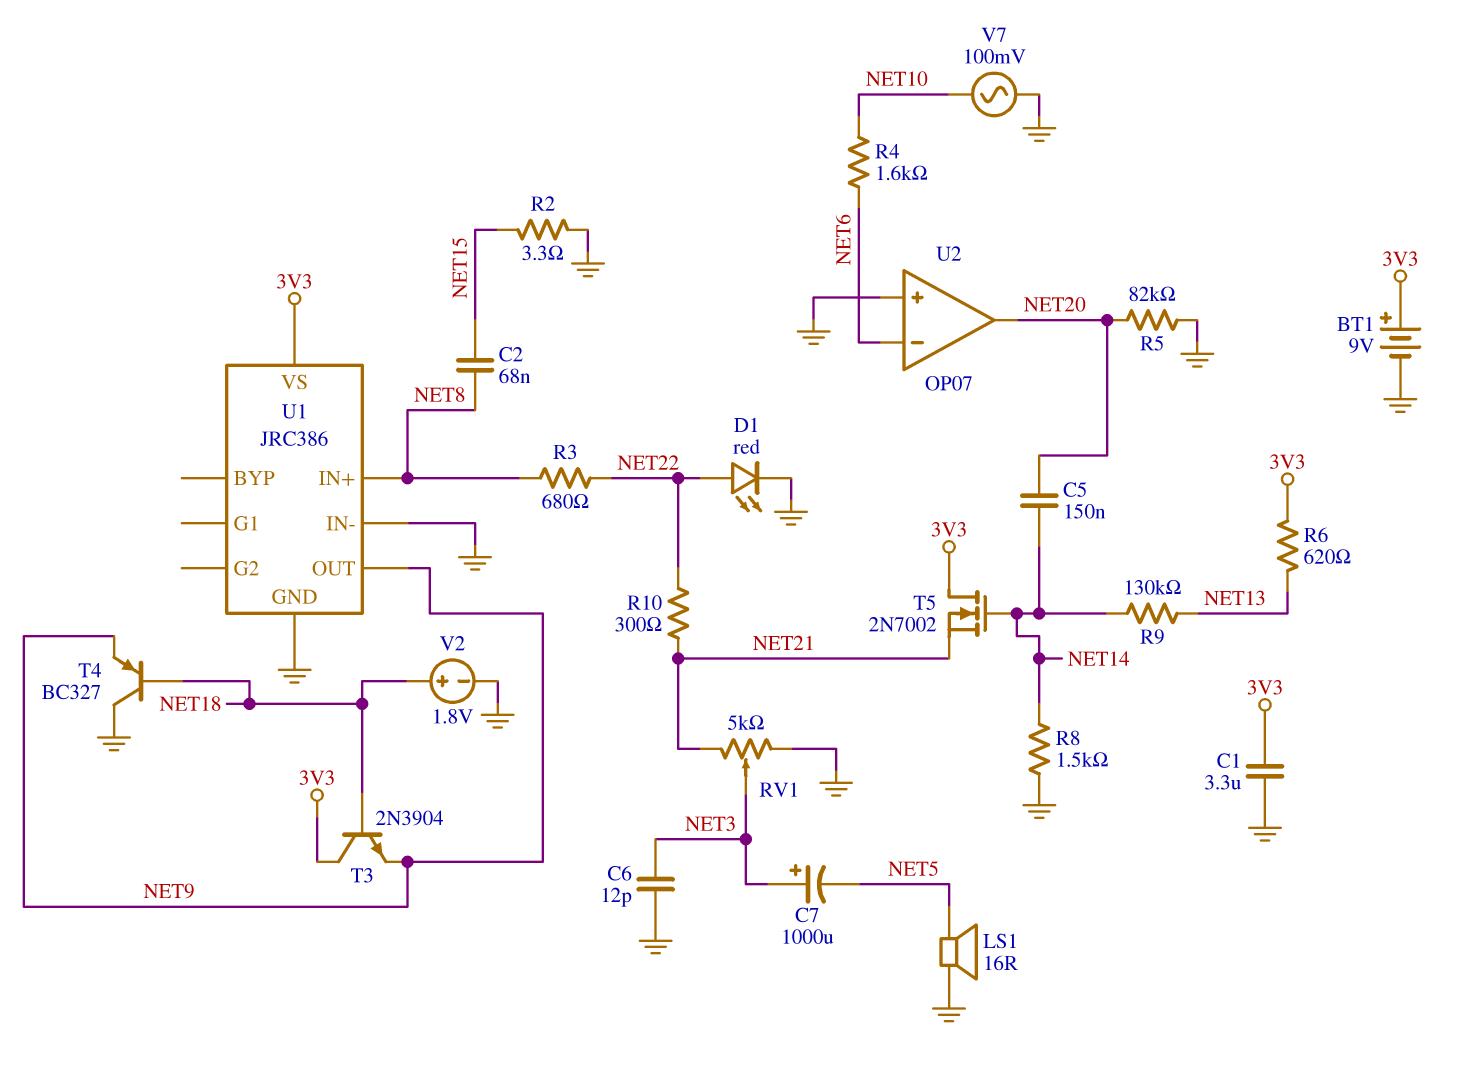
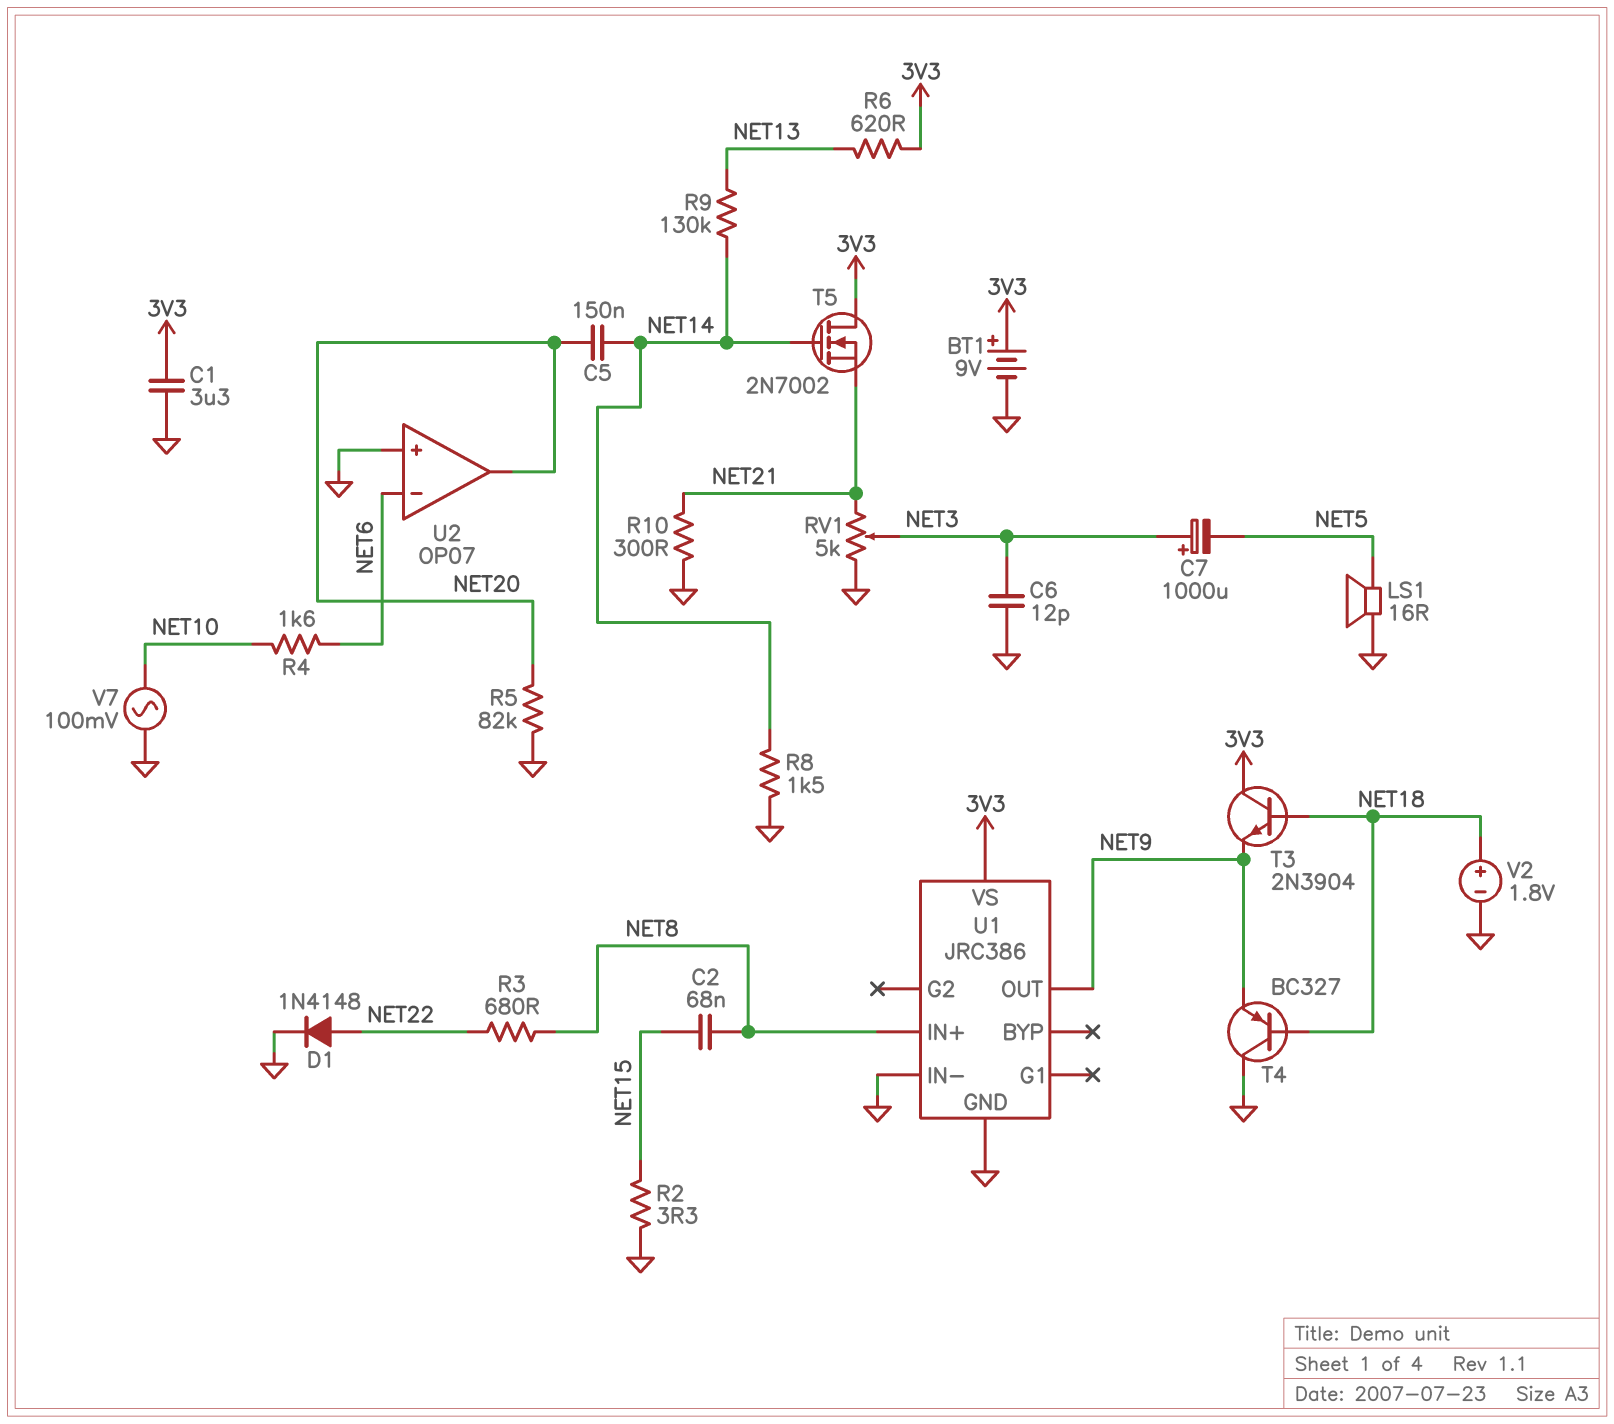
D1: LED red (A NET22, K GND) -> diode 1N4148 (A NET22, K GND)
R10: 300 (NET21, NET22) -> 300 (GND, NET21)

